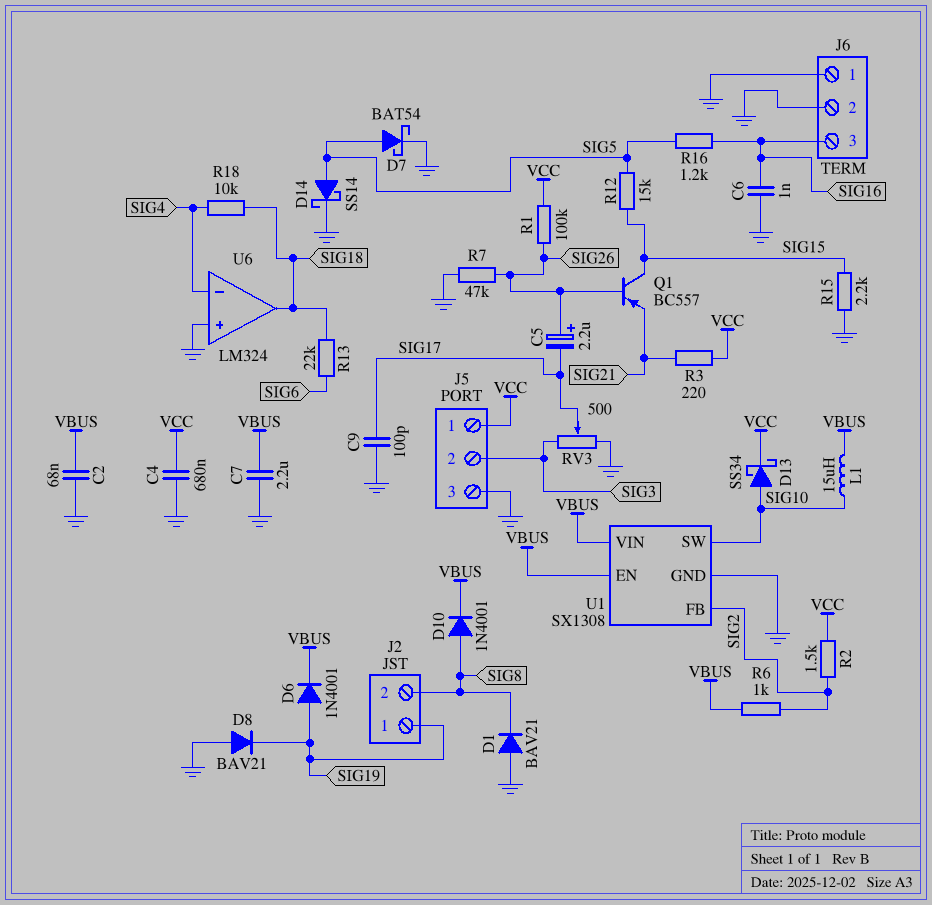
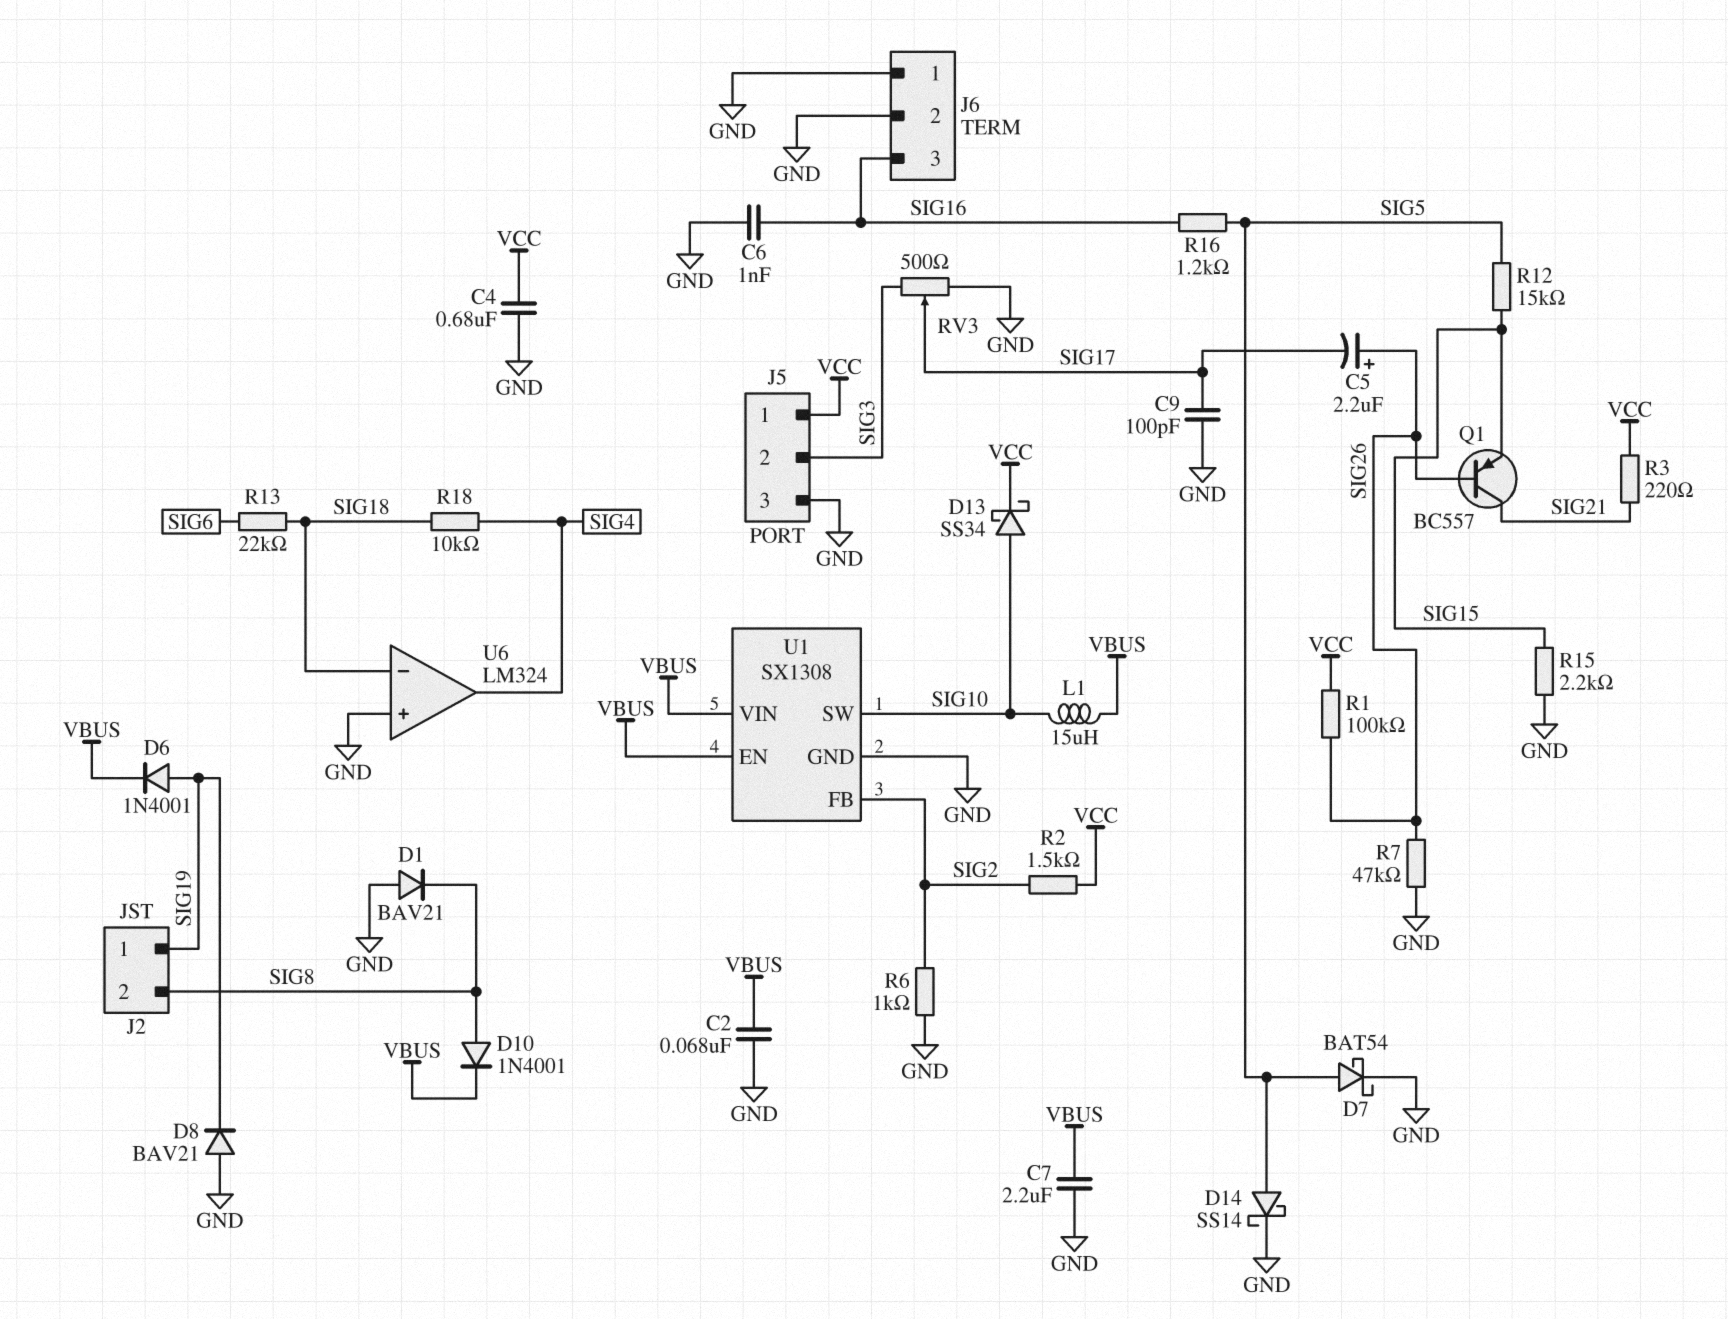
Q1: PNP BC557 (B SIG26, C SIG15, E SIG21) -> PNP BC557 (B SIG26, C SIG21, E SIG15)
R6: 1k (SIG2, VBUS) -> 1k (GND, SIG2)
U6 pin in-: SIG4 -> SIG18
U6 pin out: SIG18 -> SIG4

